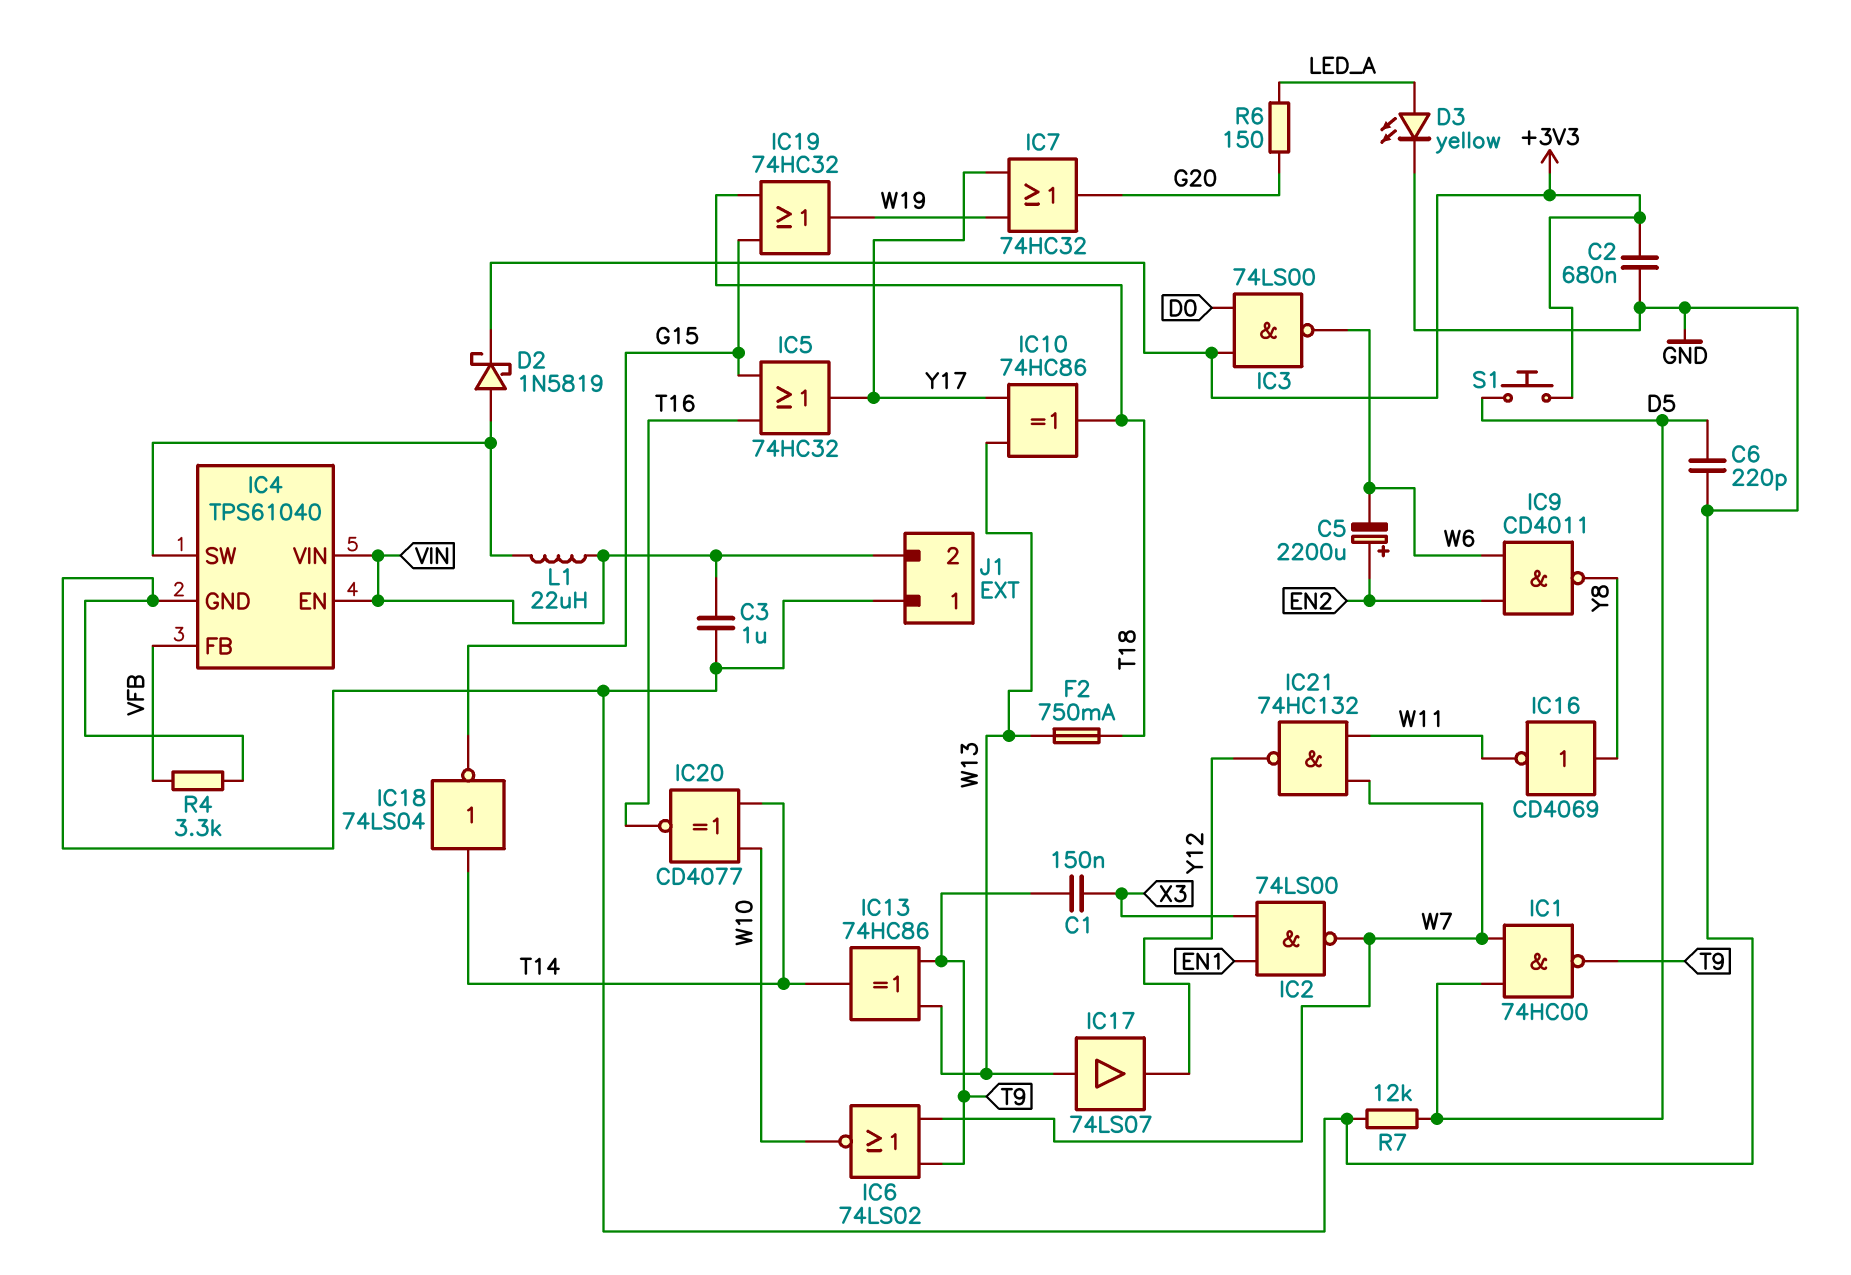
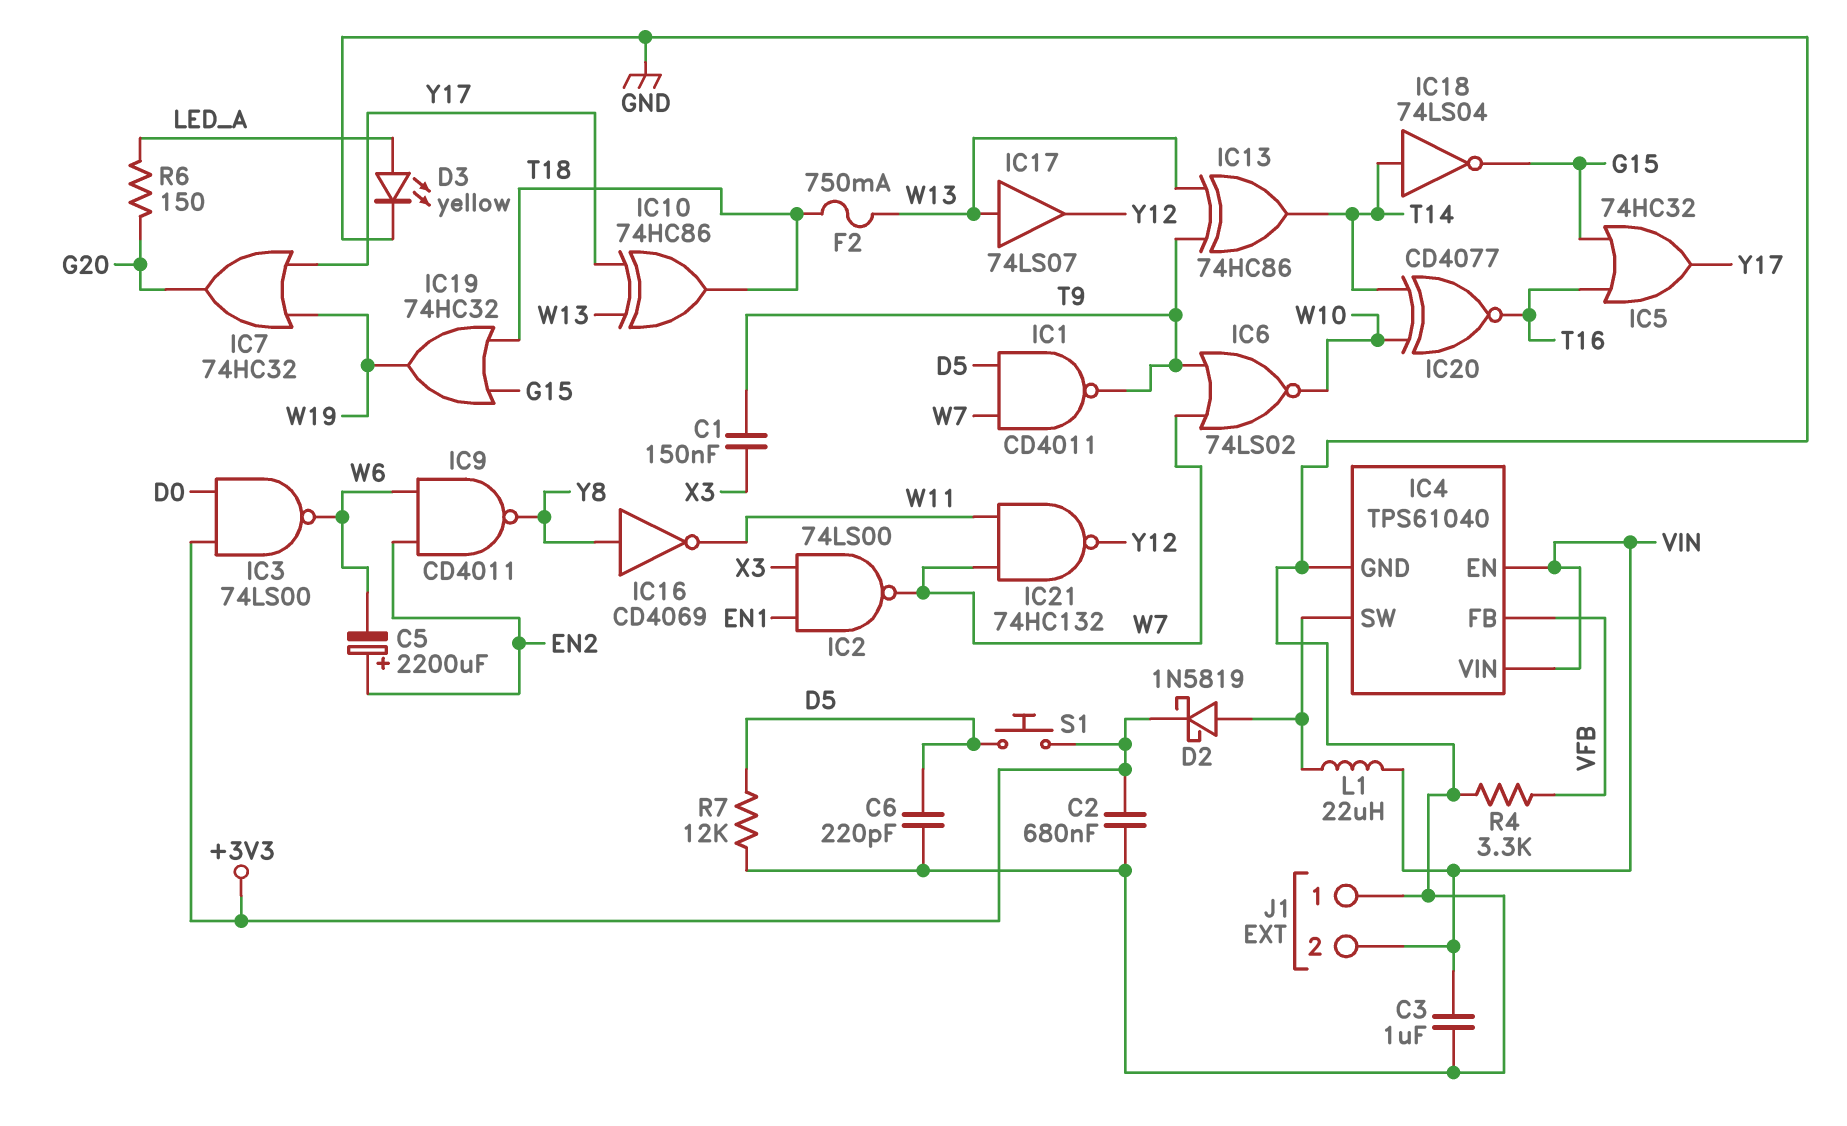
IC1: NAND 74HC00 (in D5, in W7, out T9) -> NAND CD4011 (in D5, in W7, out T9)

